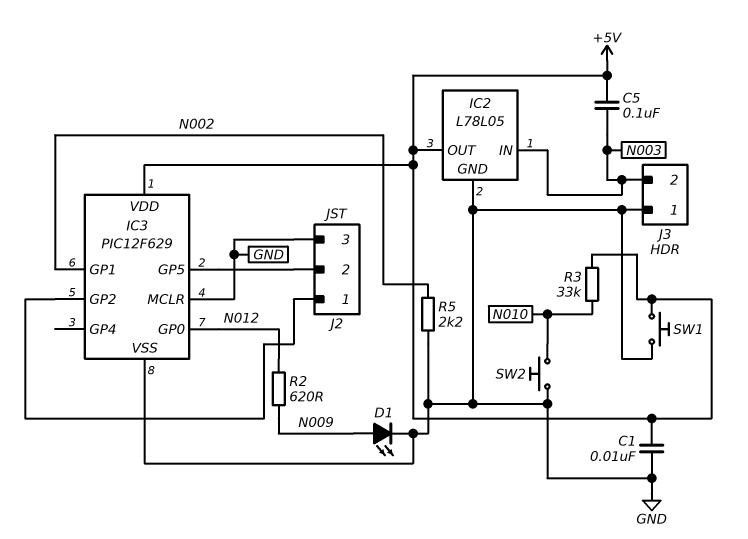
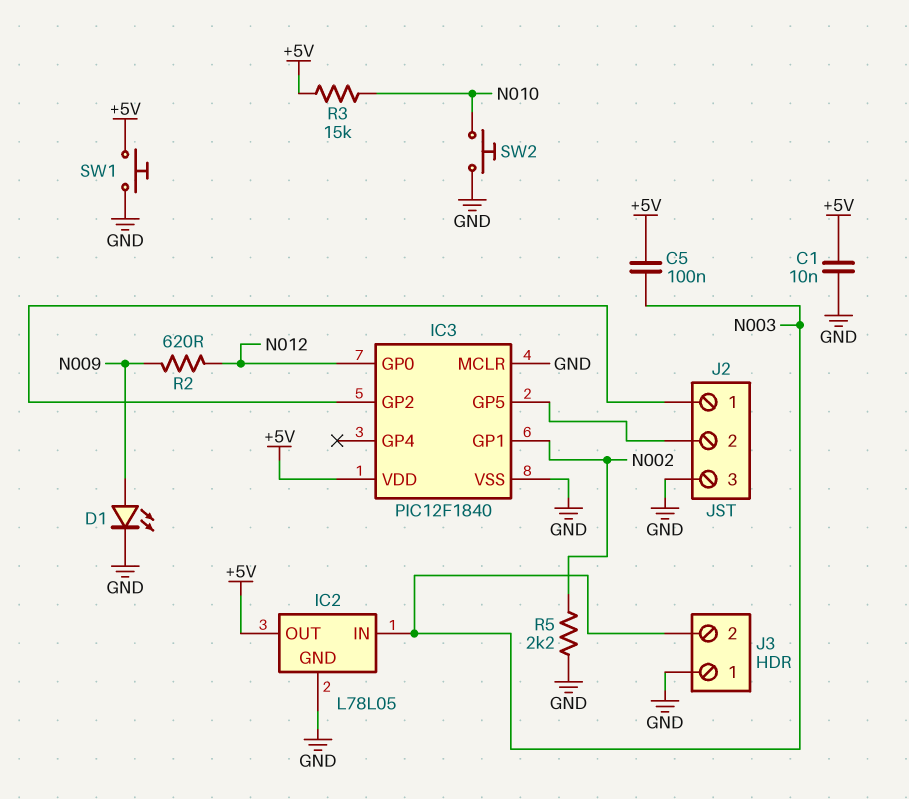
IC3: PIC12F629 -> PIC12F1840
R3: 33k (+5V, N010) -> 15k (+5V, N010)

